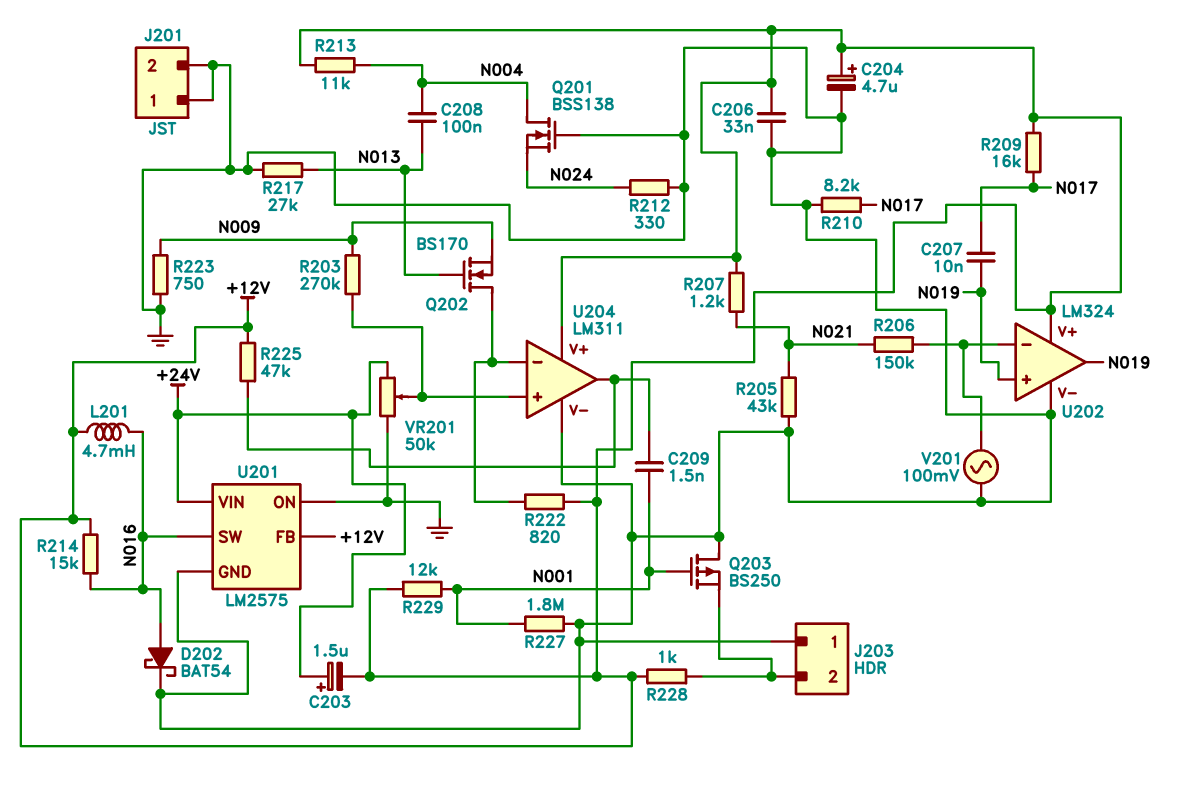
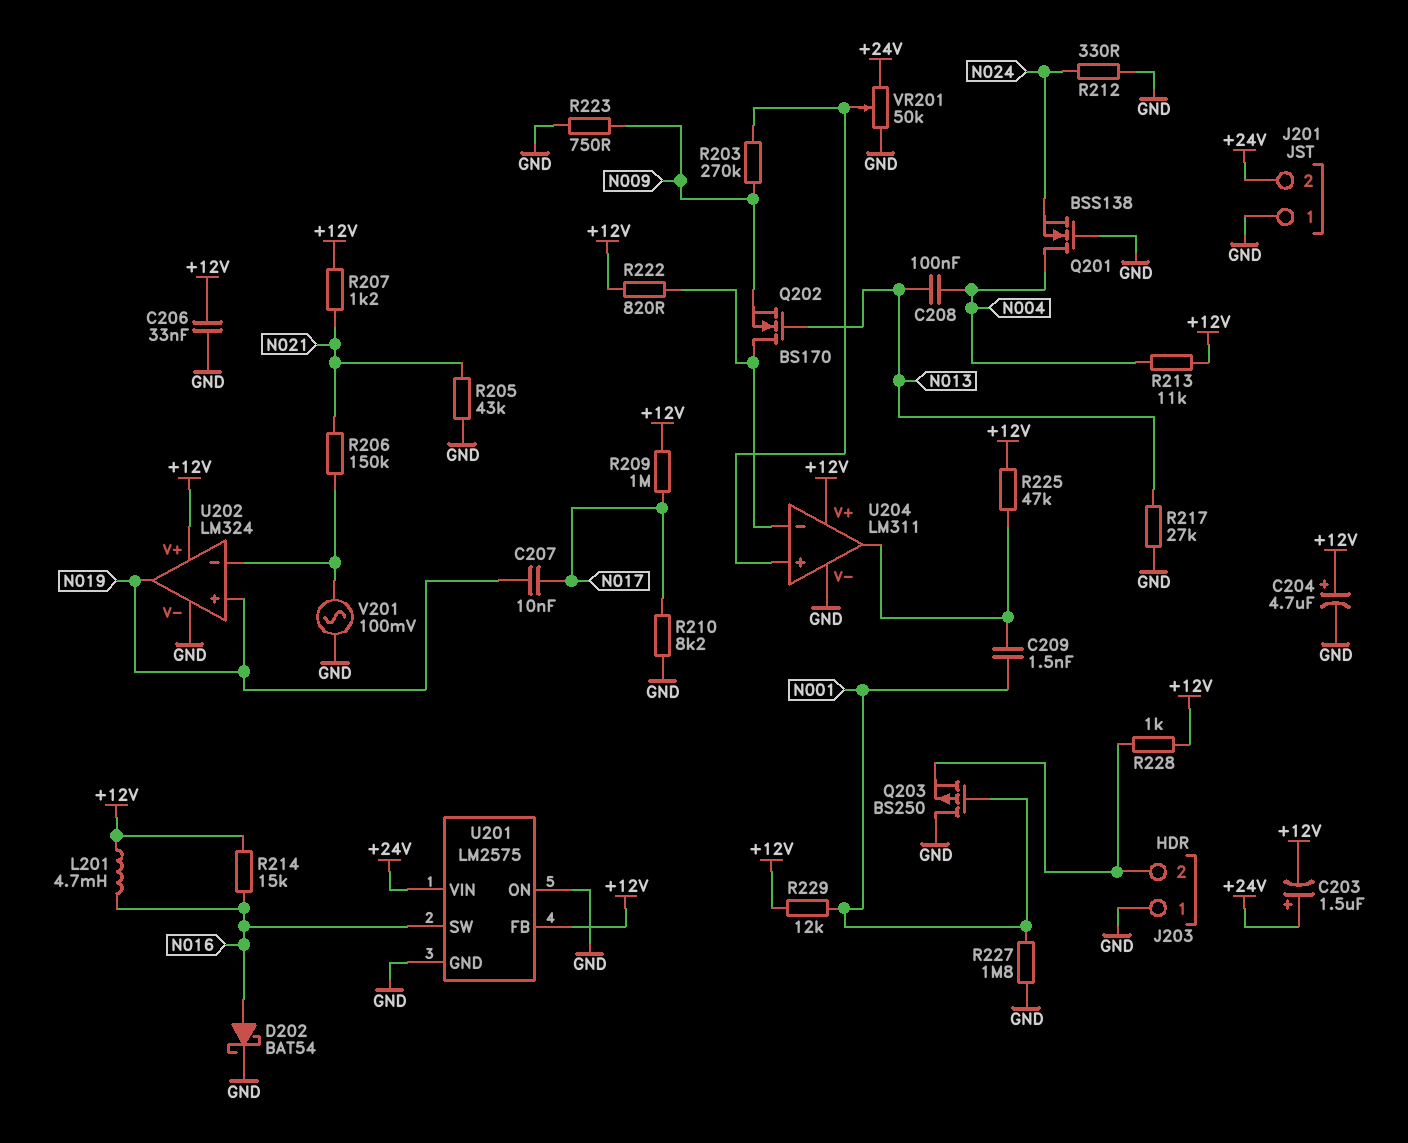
J201 pin 2: GND -> +24V
R209: 16k (+12V, N017) -> 1M (+12V, N017)

